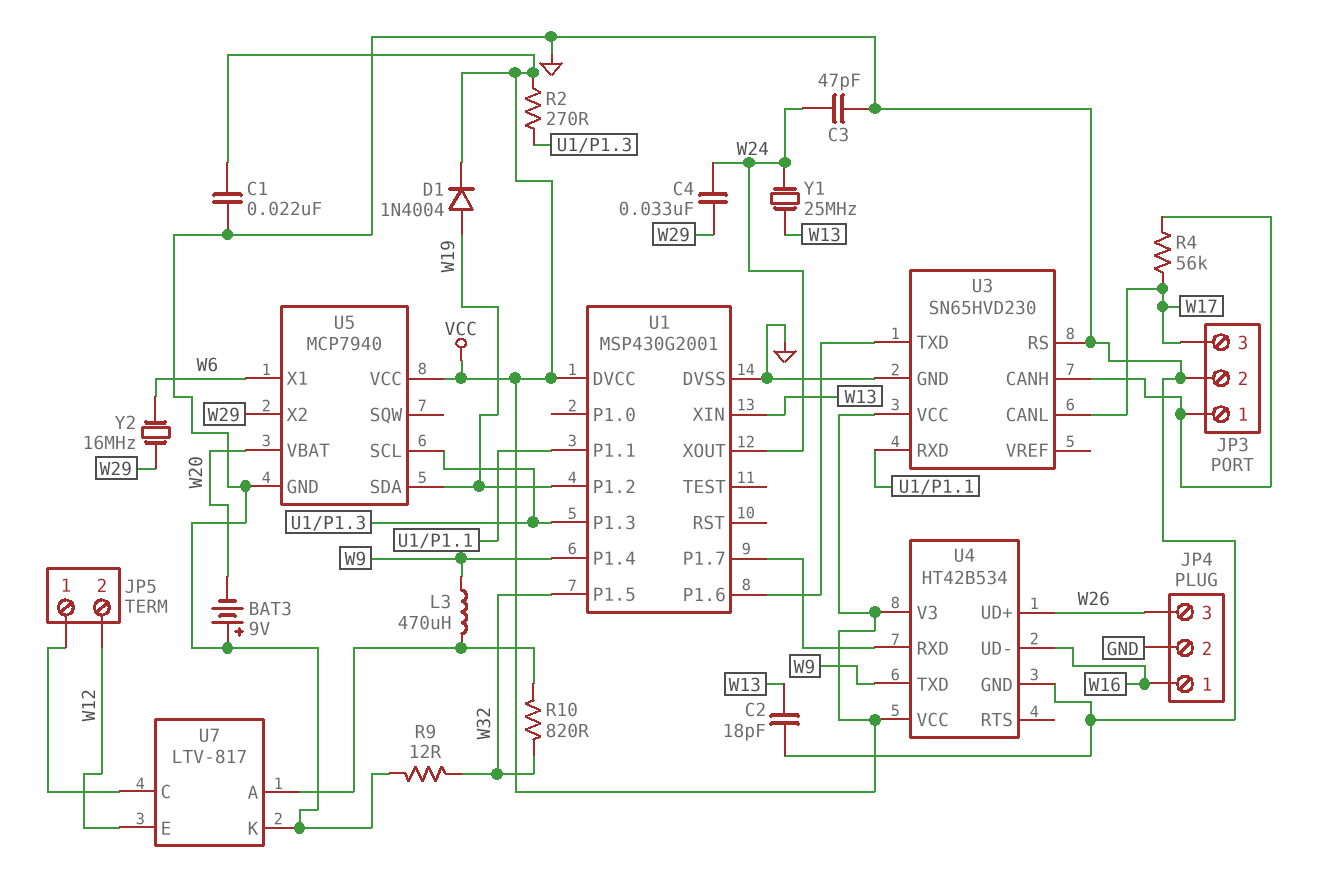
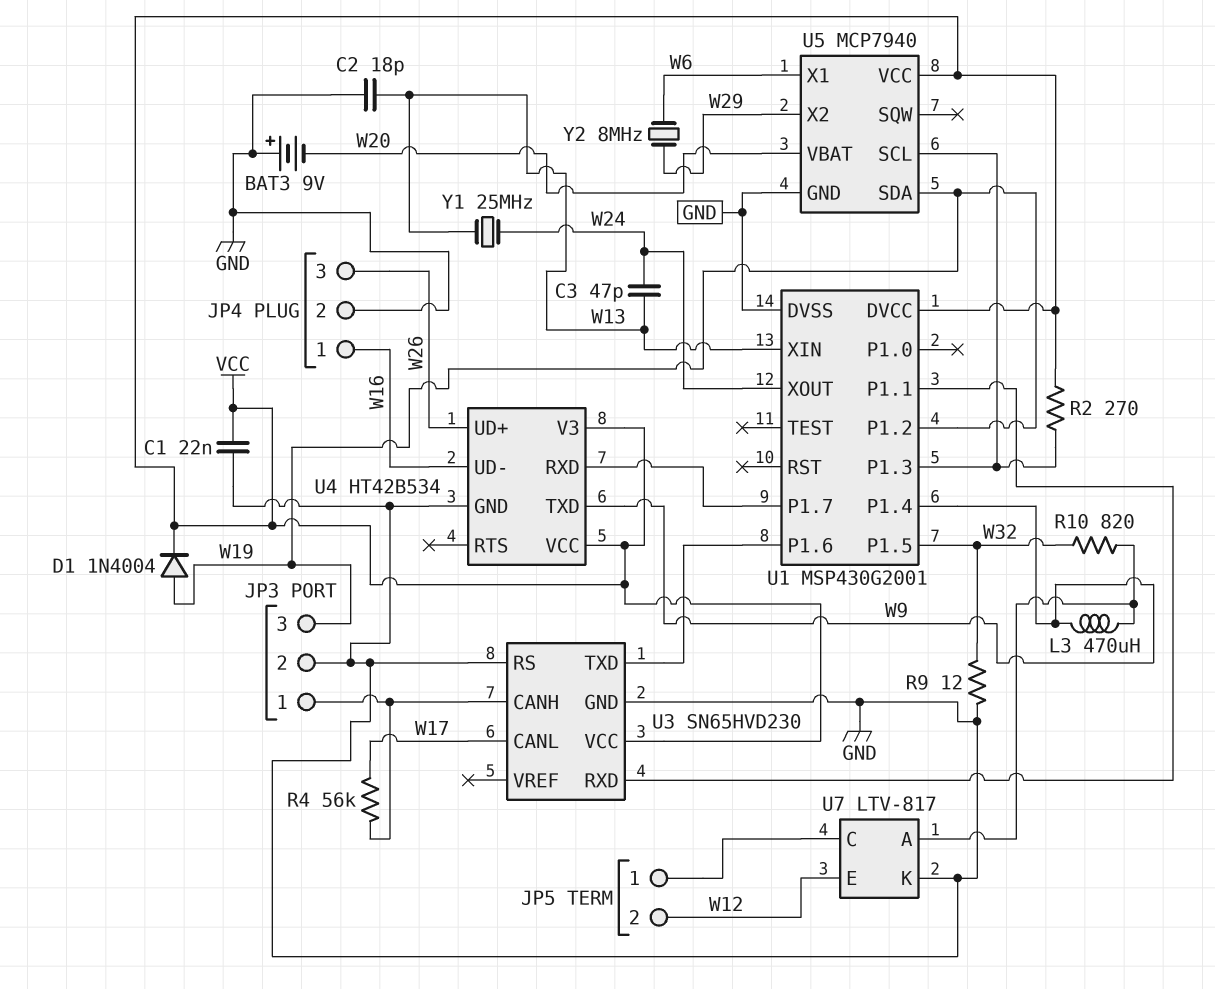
C3: 47pF (GND, W24) -> 47pF (W13, W24)
C4: 33nF (W24, W29) -> none
JP3 pin 3: W17 -> W19
Y2: 16MHz (W6, W29) -> 8MHz (W6, W29)

